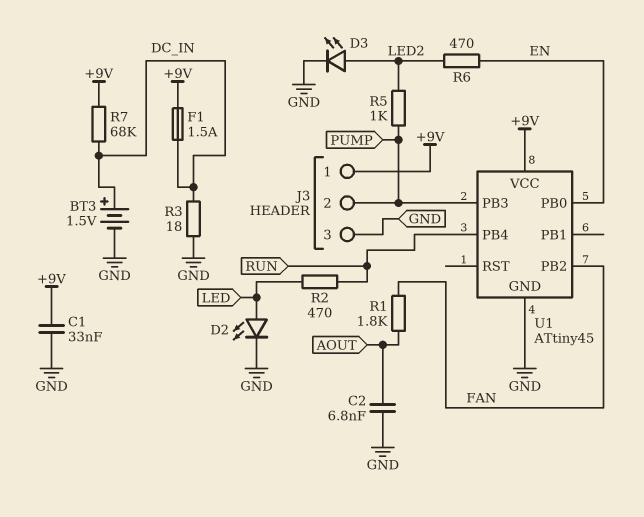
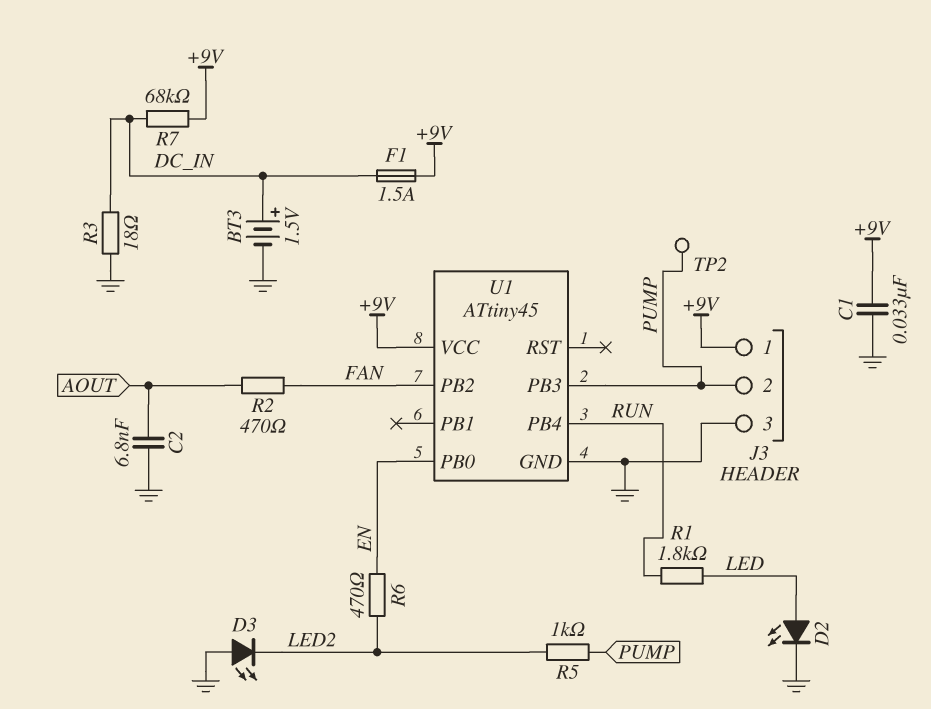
D3: LED (A LED2, K GND) -> LED (A GND, K LED2)
R1: 1.8k (AOUT, FAN) -> 1.8k (LED, RUN)
R2: 470 (LED, RUN) -> 470 (AOUT, FAN)
TP2: none -> test point (PUMP)

